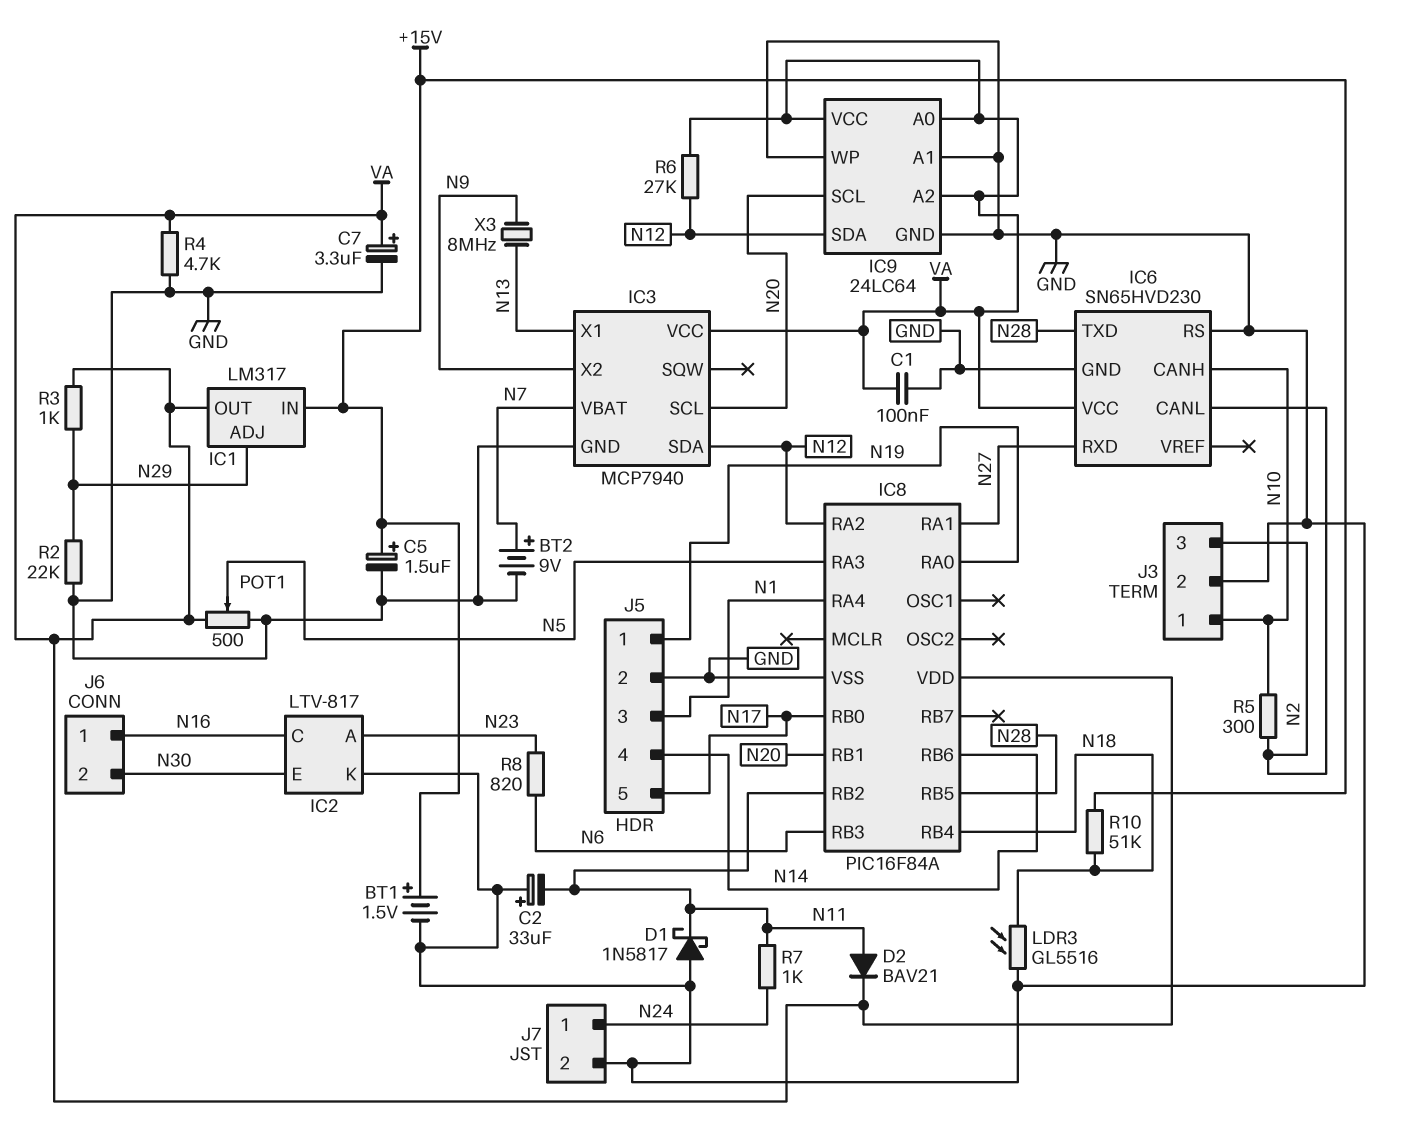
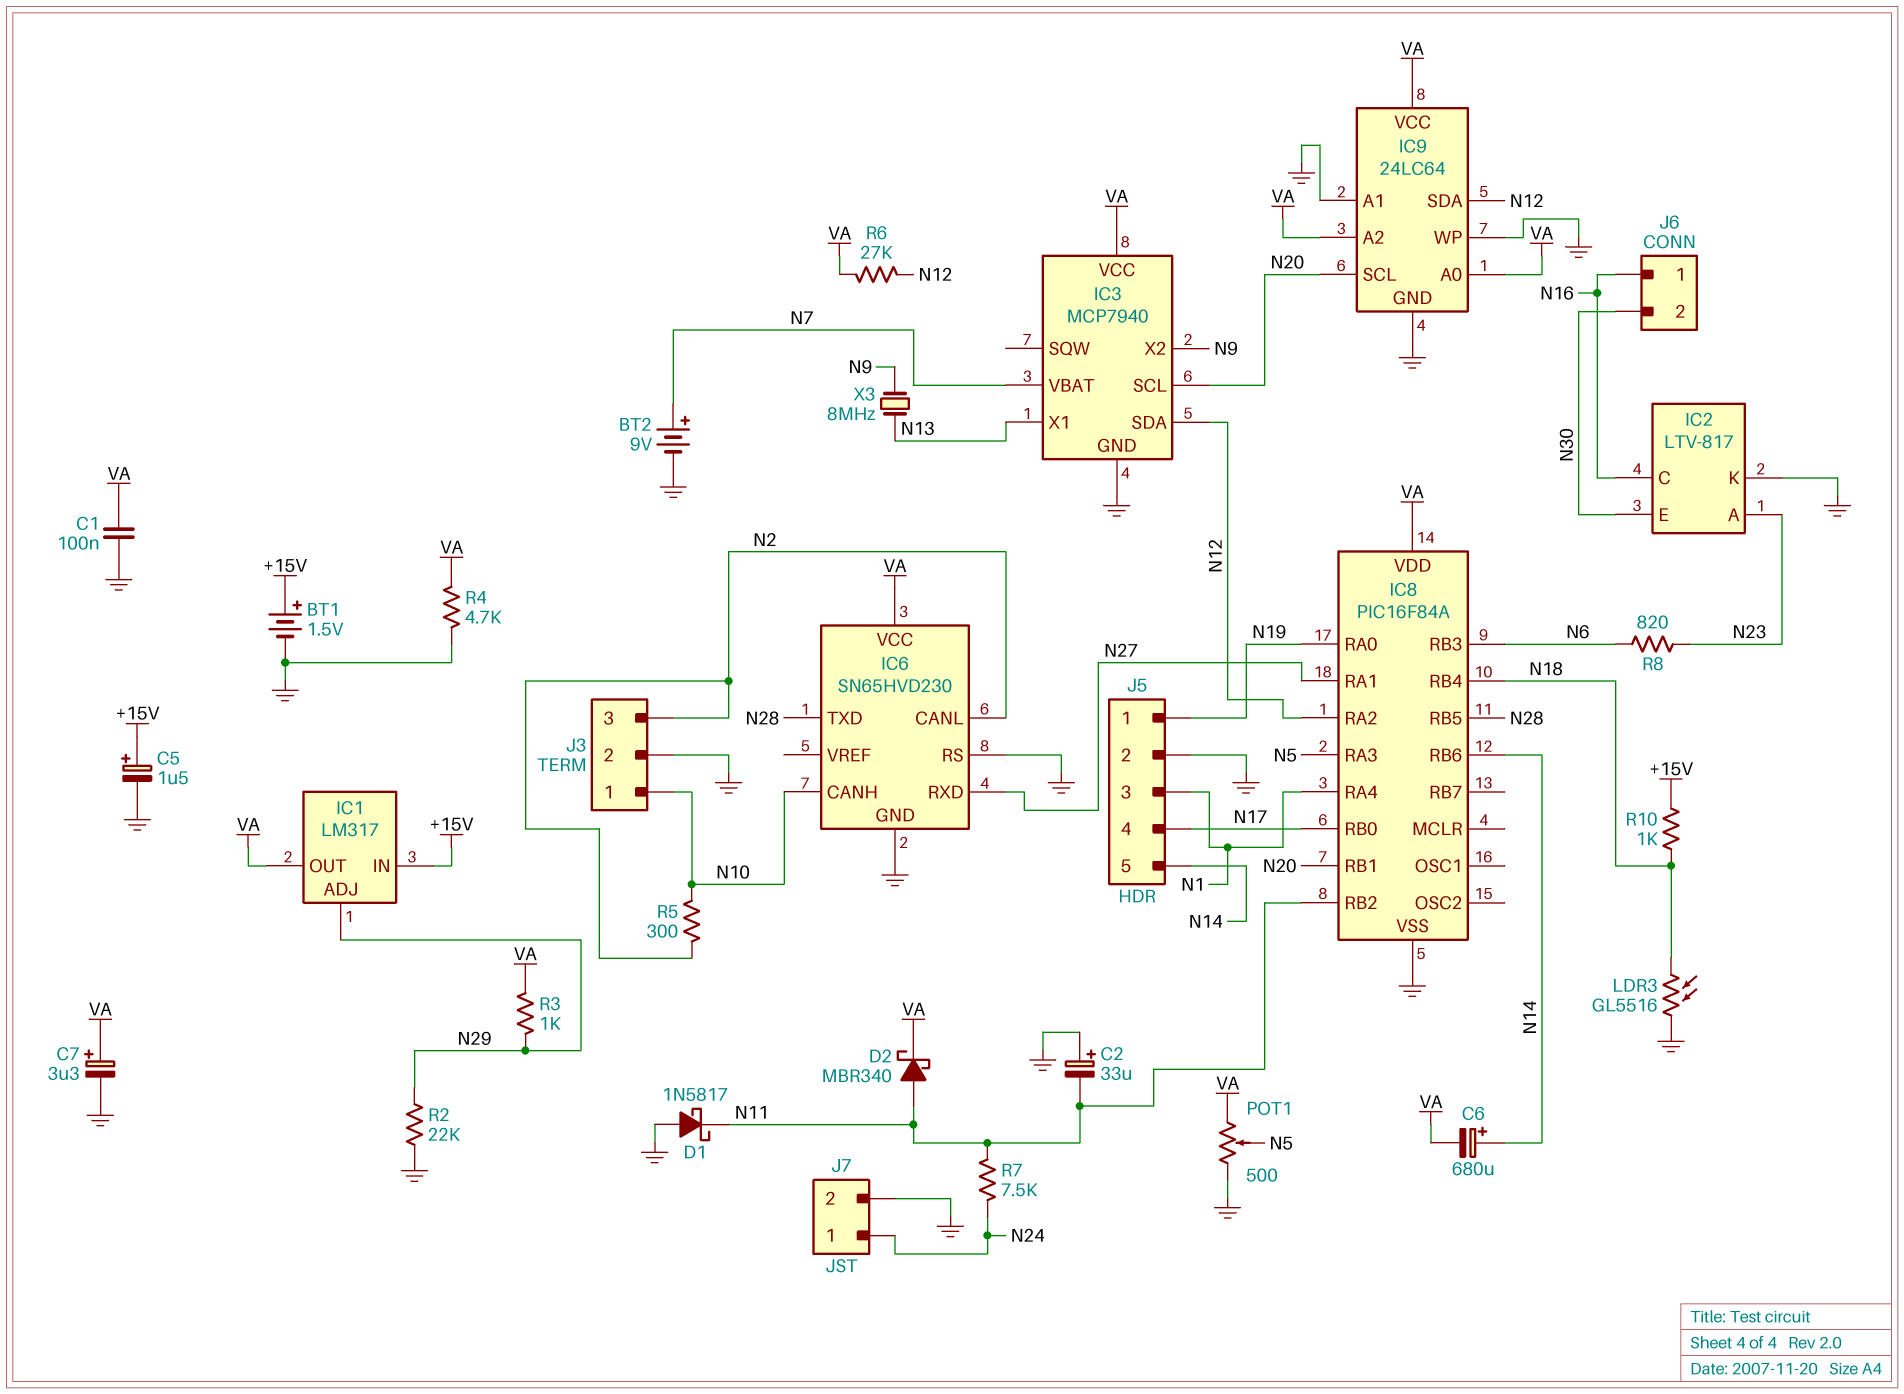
C6: none -> 680uF (plus N14, minus VA)
D2: diode BAV21 (A N11, K VA) -> schottky MBR340 (A N11, K VA)
J5 pin 4: N14 -> N17
J5 pin 5: N17 -> N14
R7: 1k (N11, N24) -> 7.5k (N11, N24)
R10: 51k (+15V, N18) -> 1k (+15V, N18)

